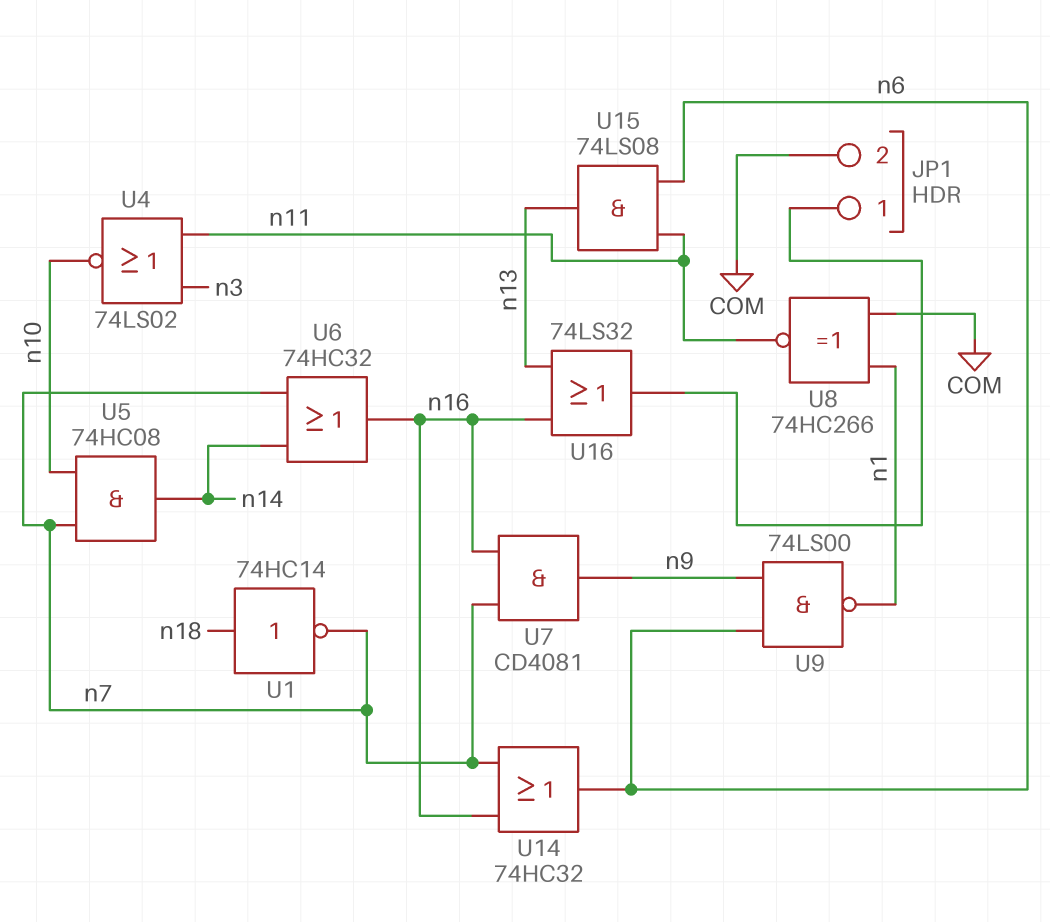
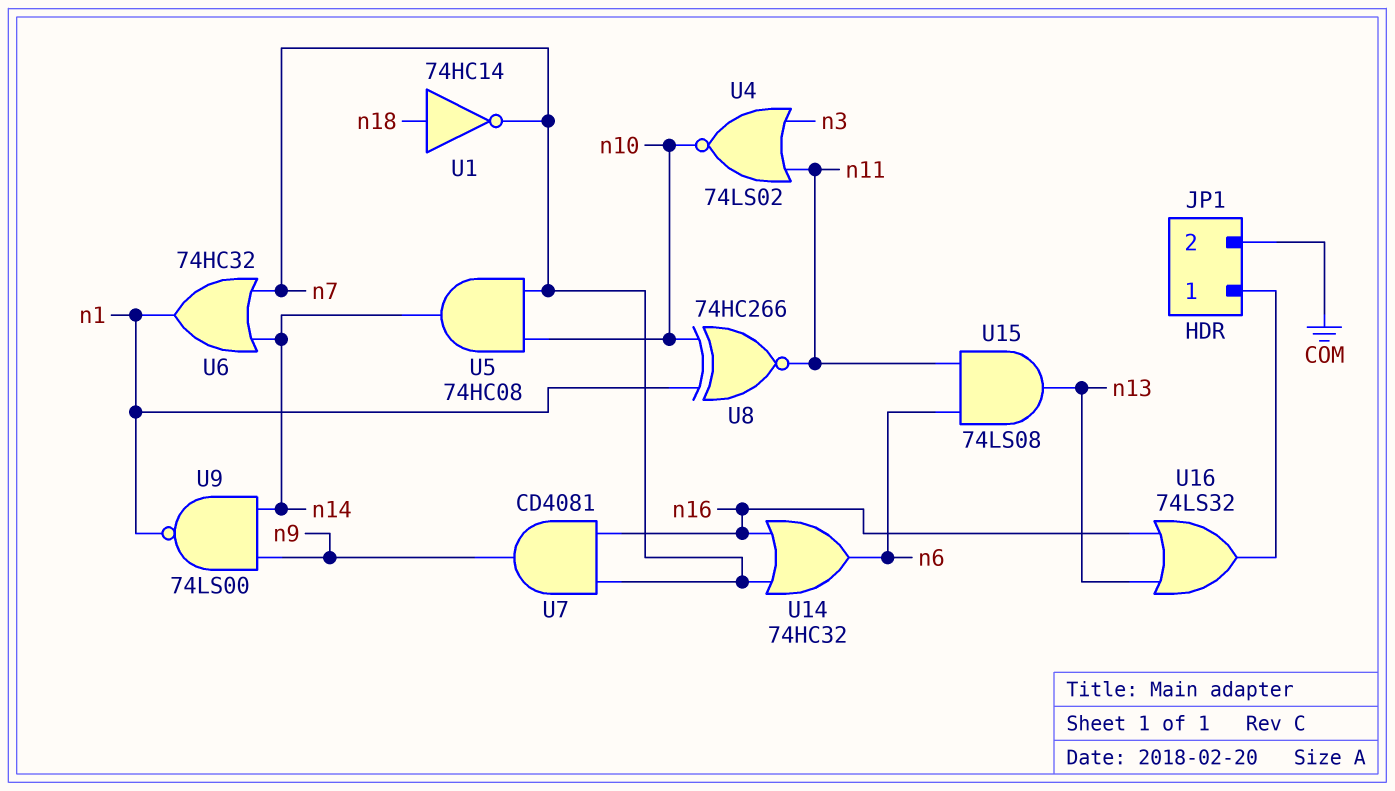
U6: OR 74HC32 (in n7, in n14, out n16) -> OR 74HC32 (in n7, in n14, out n1)
U8: XNOR 74HC266 (in COM, in n1, out n11) -> XNOR 74HC266 (in n1, in n10, out n11)
U9: NAND 74LS00 (in n6, in n9, out n1) -> NAND 74LS00 (in n9, in n14, out n1)

